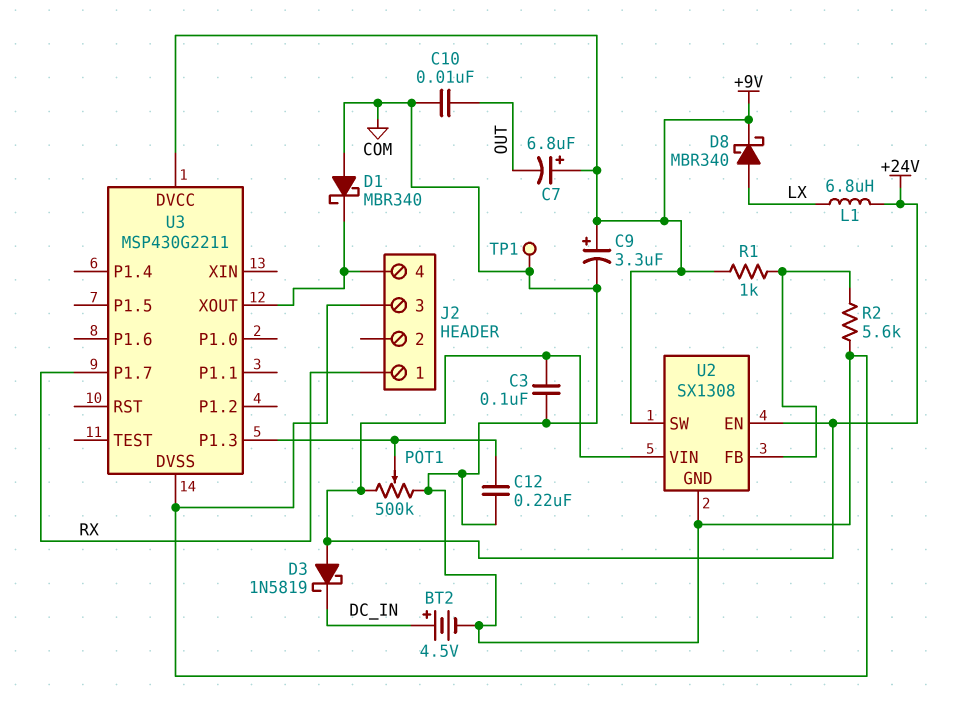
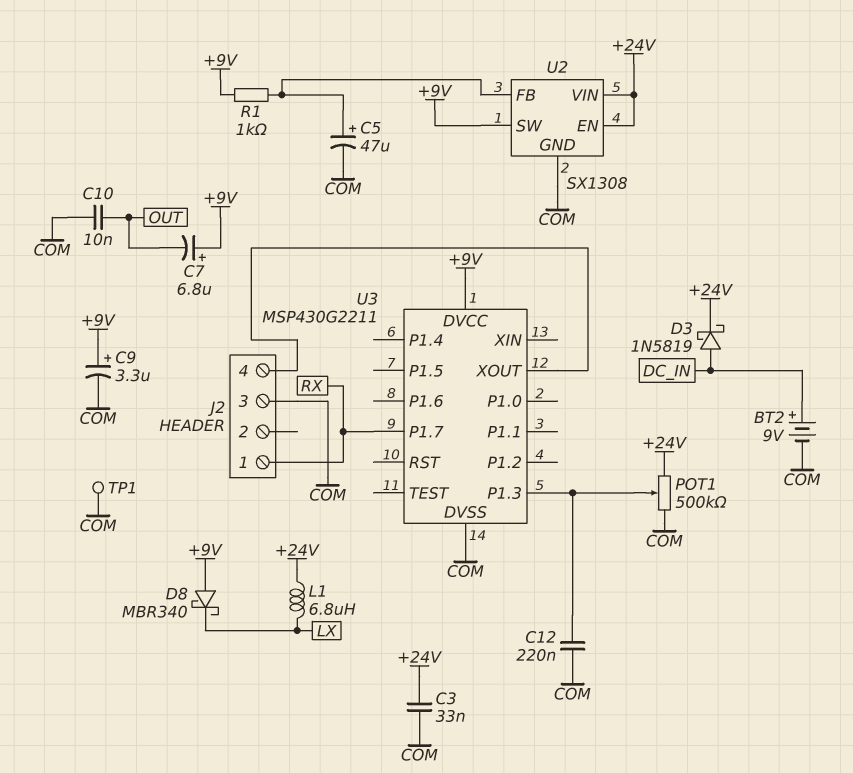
BT2: 4.5V (plus DC_IN, minus COM) -> 9V (plus DC_IN, minus COM)
C3: 100nF (+24V, COM) -> 33nF (+24V, COM)
C5: none -> 47uF (plus U2/FB, minus COM)
D1: schottky MBR340 (A COM, K J2/4) -> none
D3: schottky 1N5819 (A +24V, K DC_IN) -> schottky 1N5819 (A DC_IN, K +24V)
D8: schottky MBR340 (A LX, K +9V) -> schottky MBR340 (A +9V, K LX)
R2: 5.6k (COM, U2/FB) -> none

